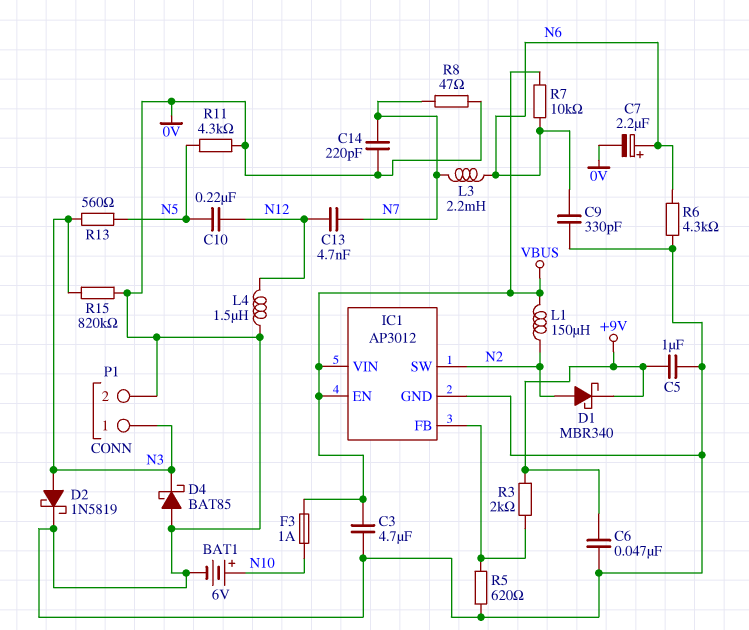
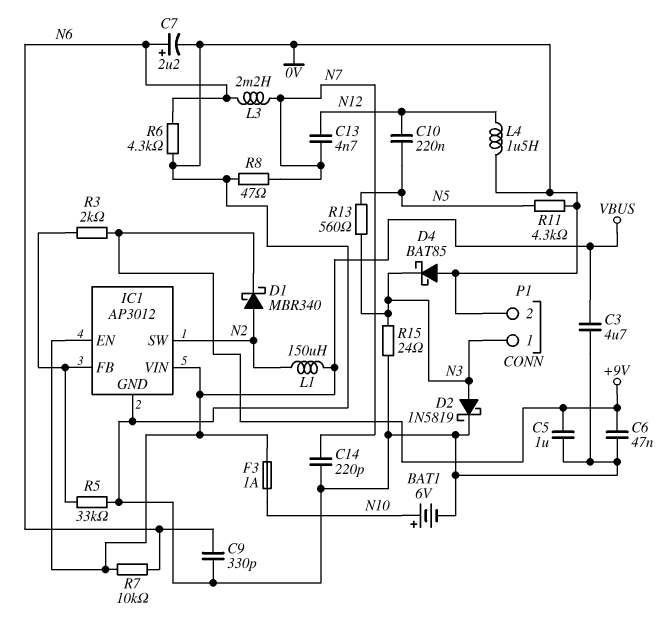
R5: 620 (0V, IC1/FB) -> 33k (0V, IC1/FB)
R15: 820k (0V, N3) -> 24 (0V, N3)

